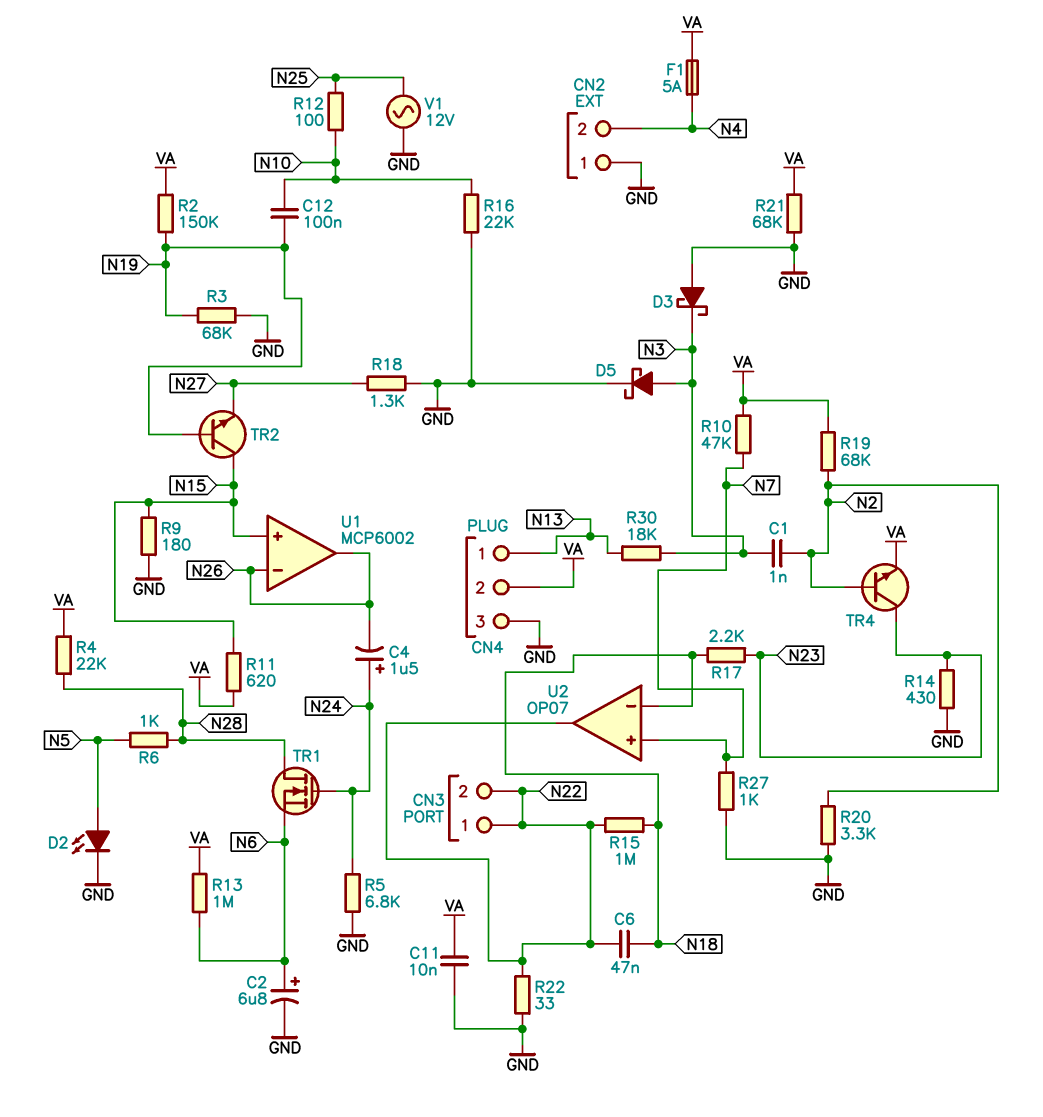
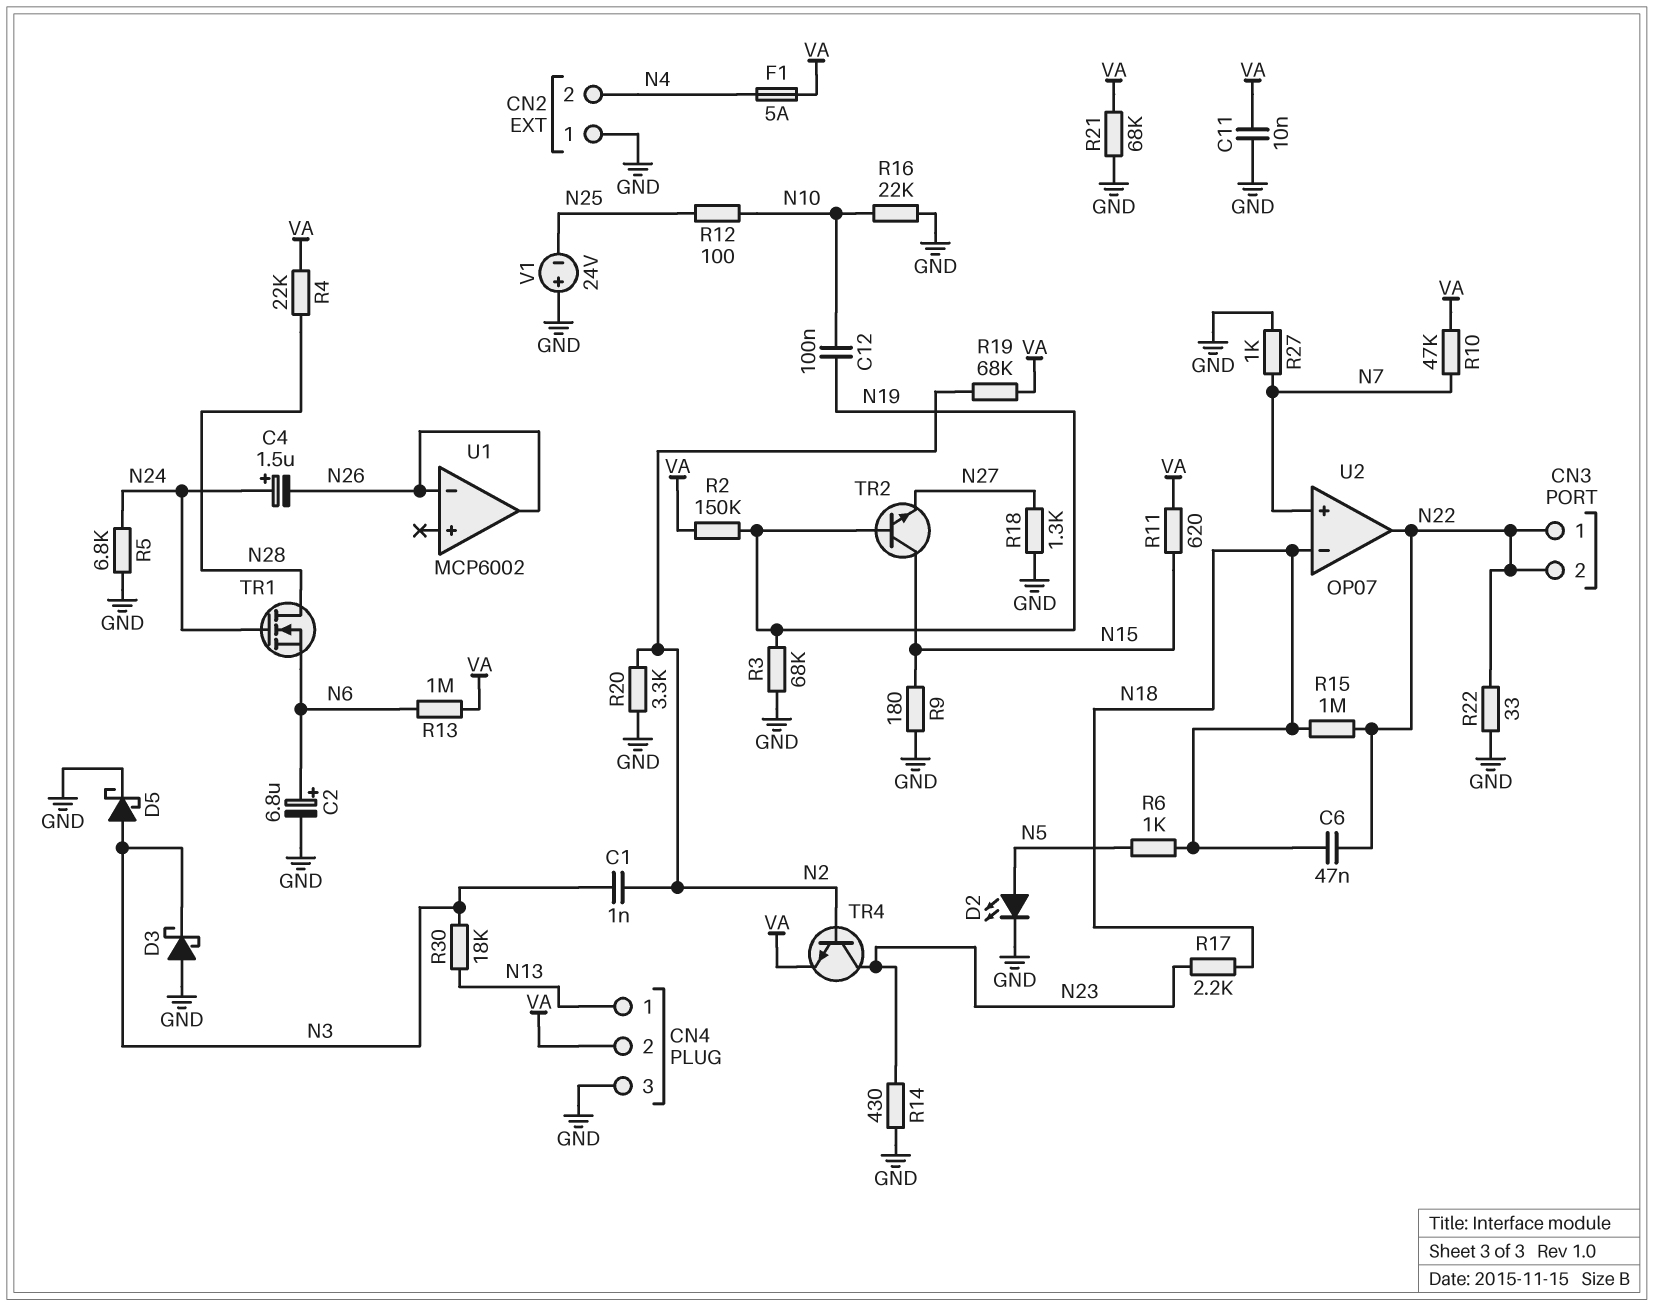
R6: 1k (N5, N28) -> 1k (N5, N18)
U1 pin in+: N15 -> none
V1: AC 12V (GND, N25) -> 24V (plus GND, minus N25)

